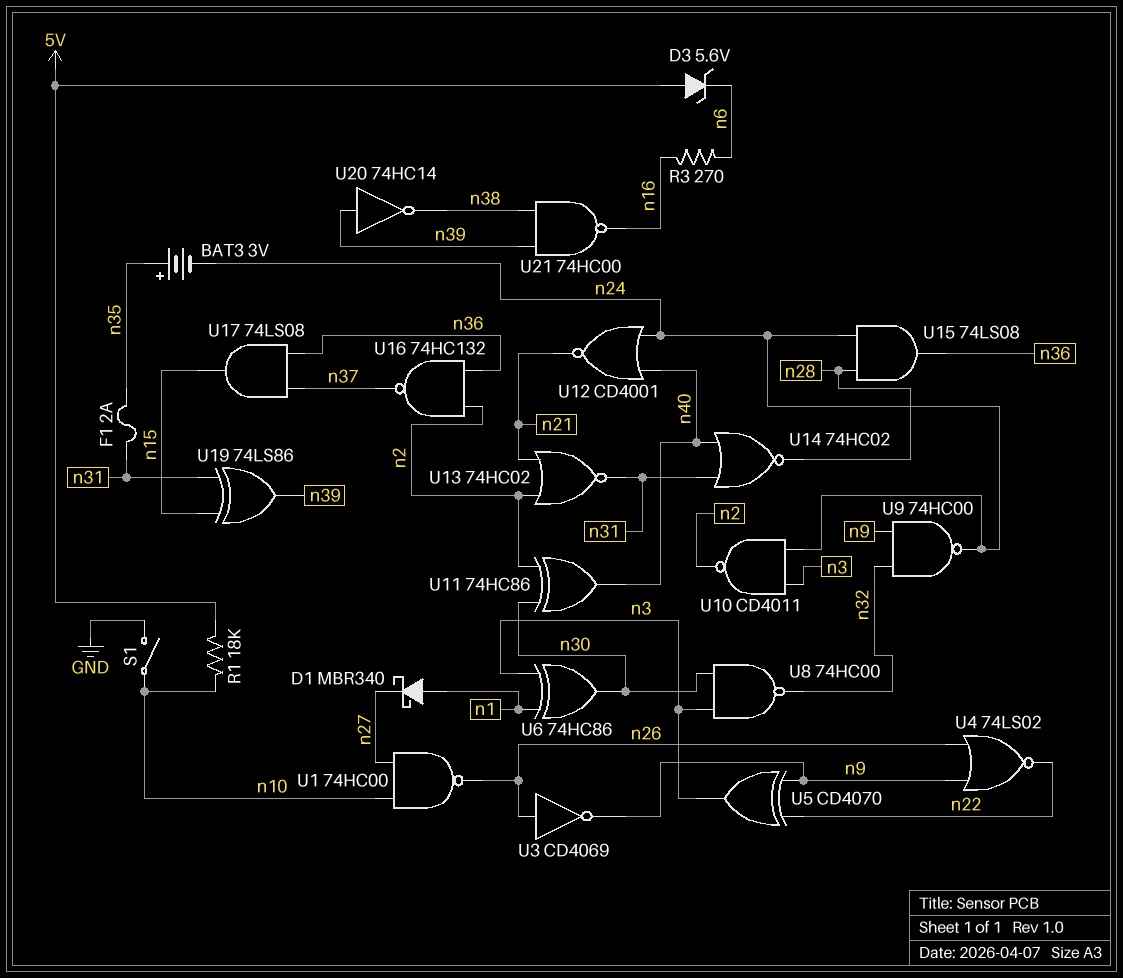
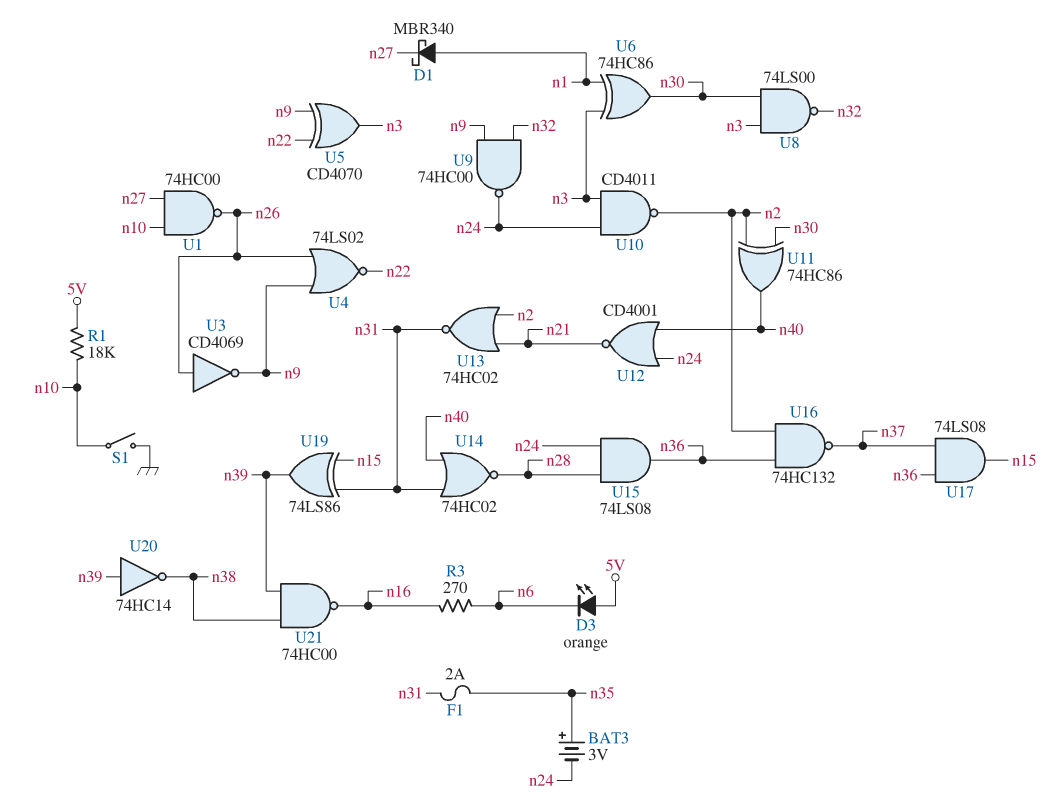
D3: zener 5.6V (A 5V, K n6) -> LED orange (A 5V, K n6)
U8: NAND 74HC00 (in n3, in n30, out n32) -> NAND 74LS00 (in n3, in n30, out n32)

